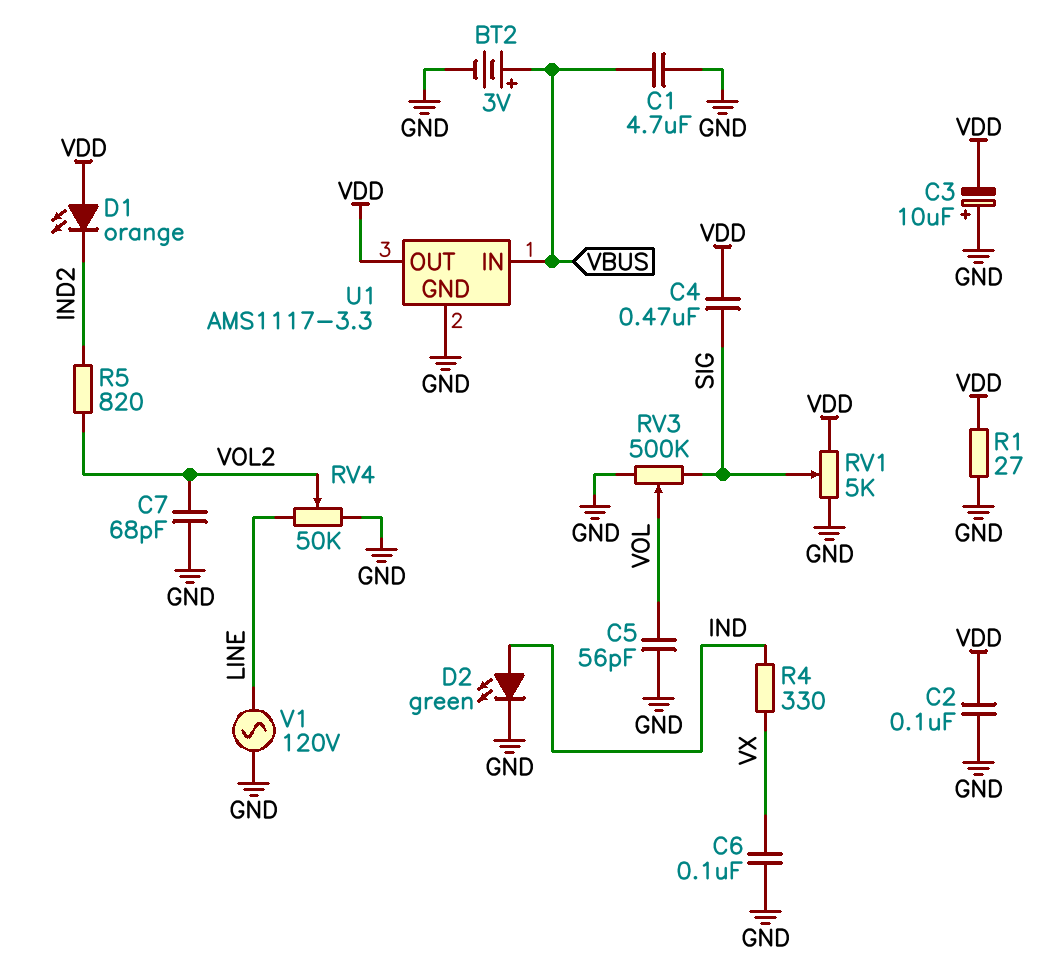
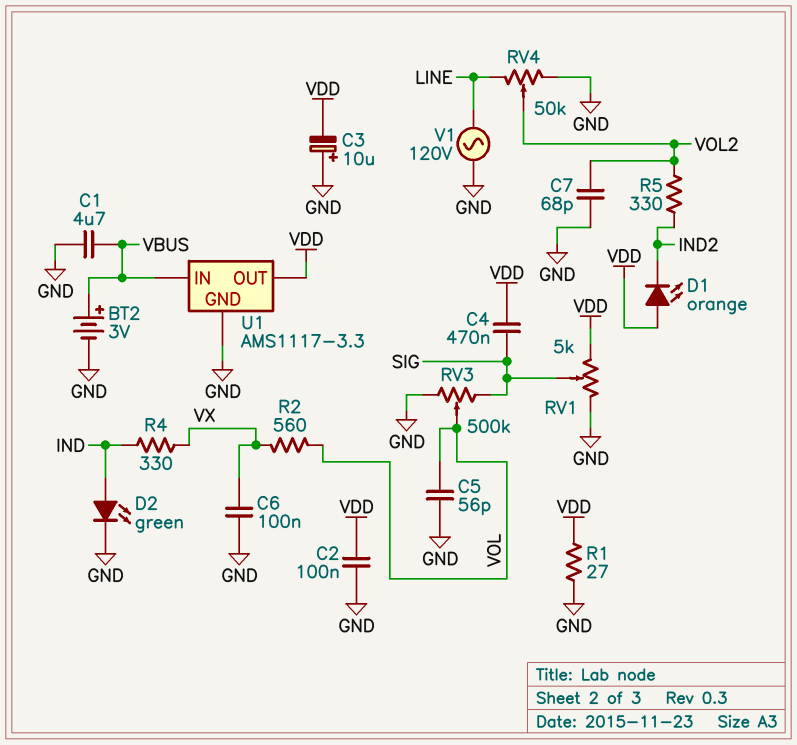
R2: none -> 560 (VOL, VX)
R5: 820 (IND2, VOL2) -> 330 (IND2, VOL2)

